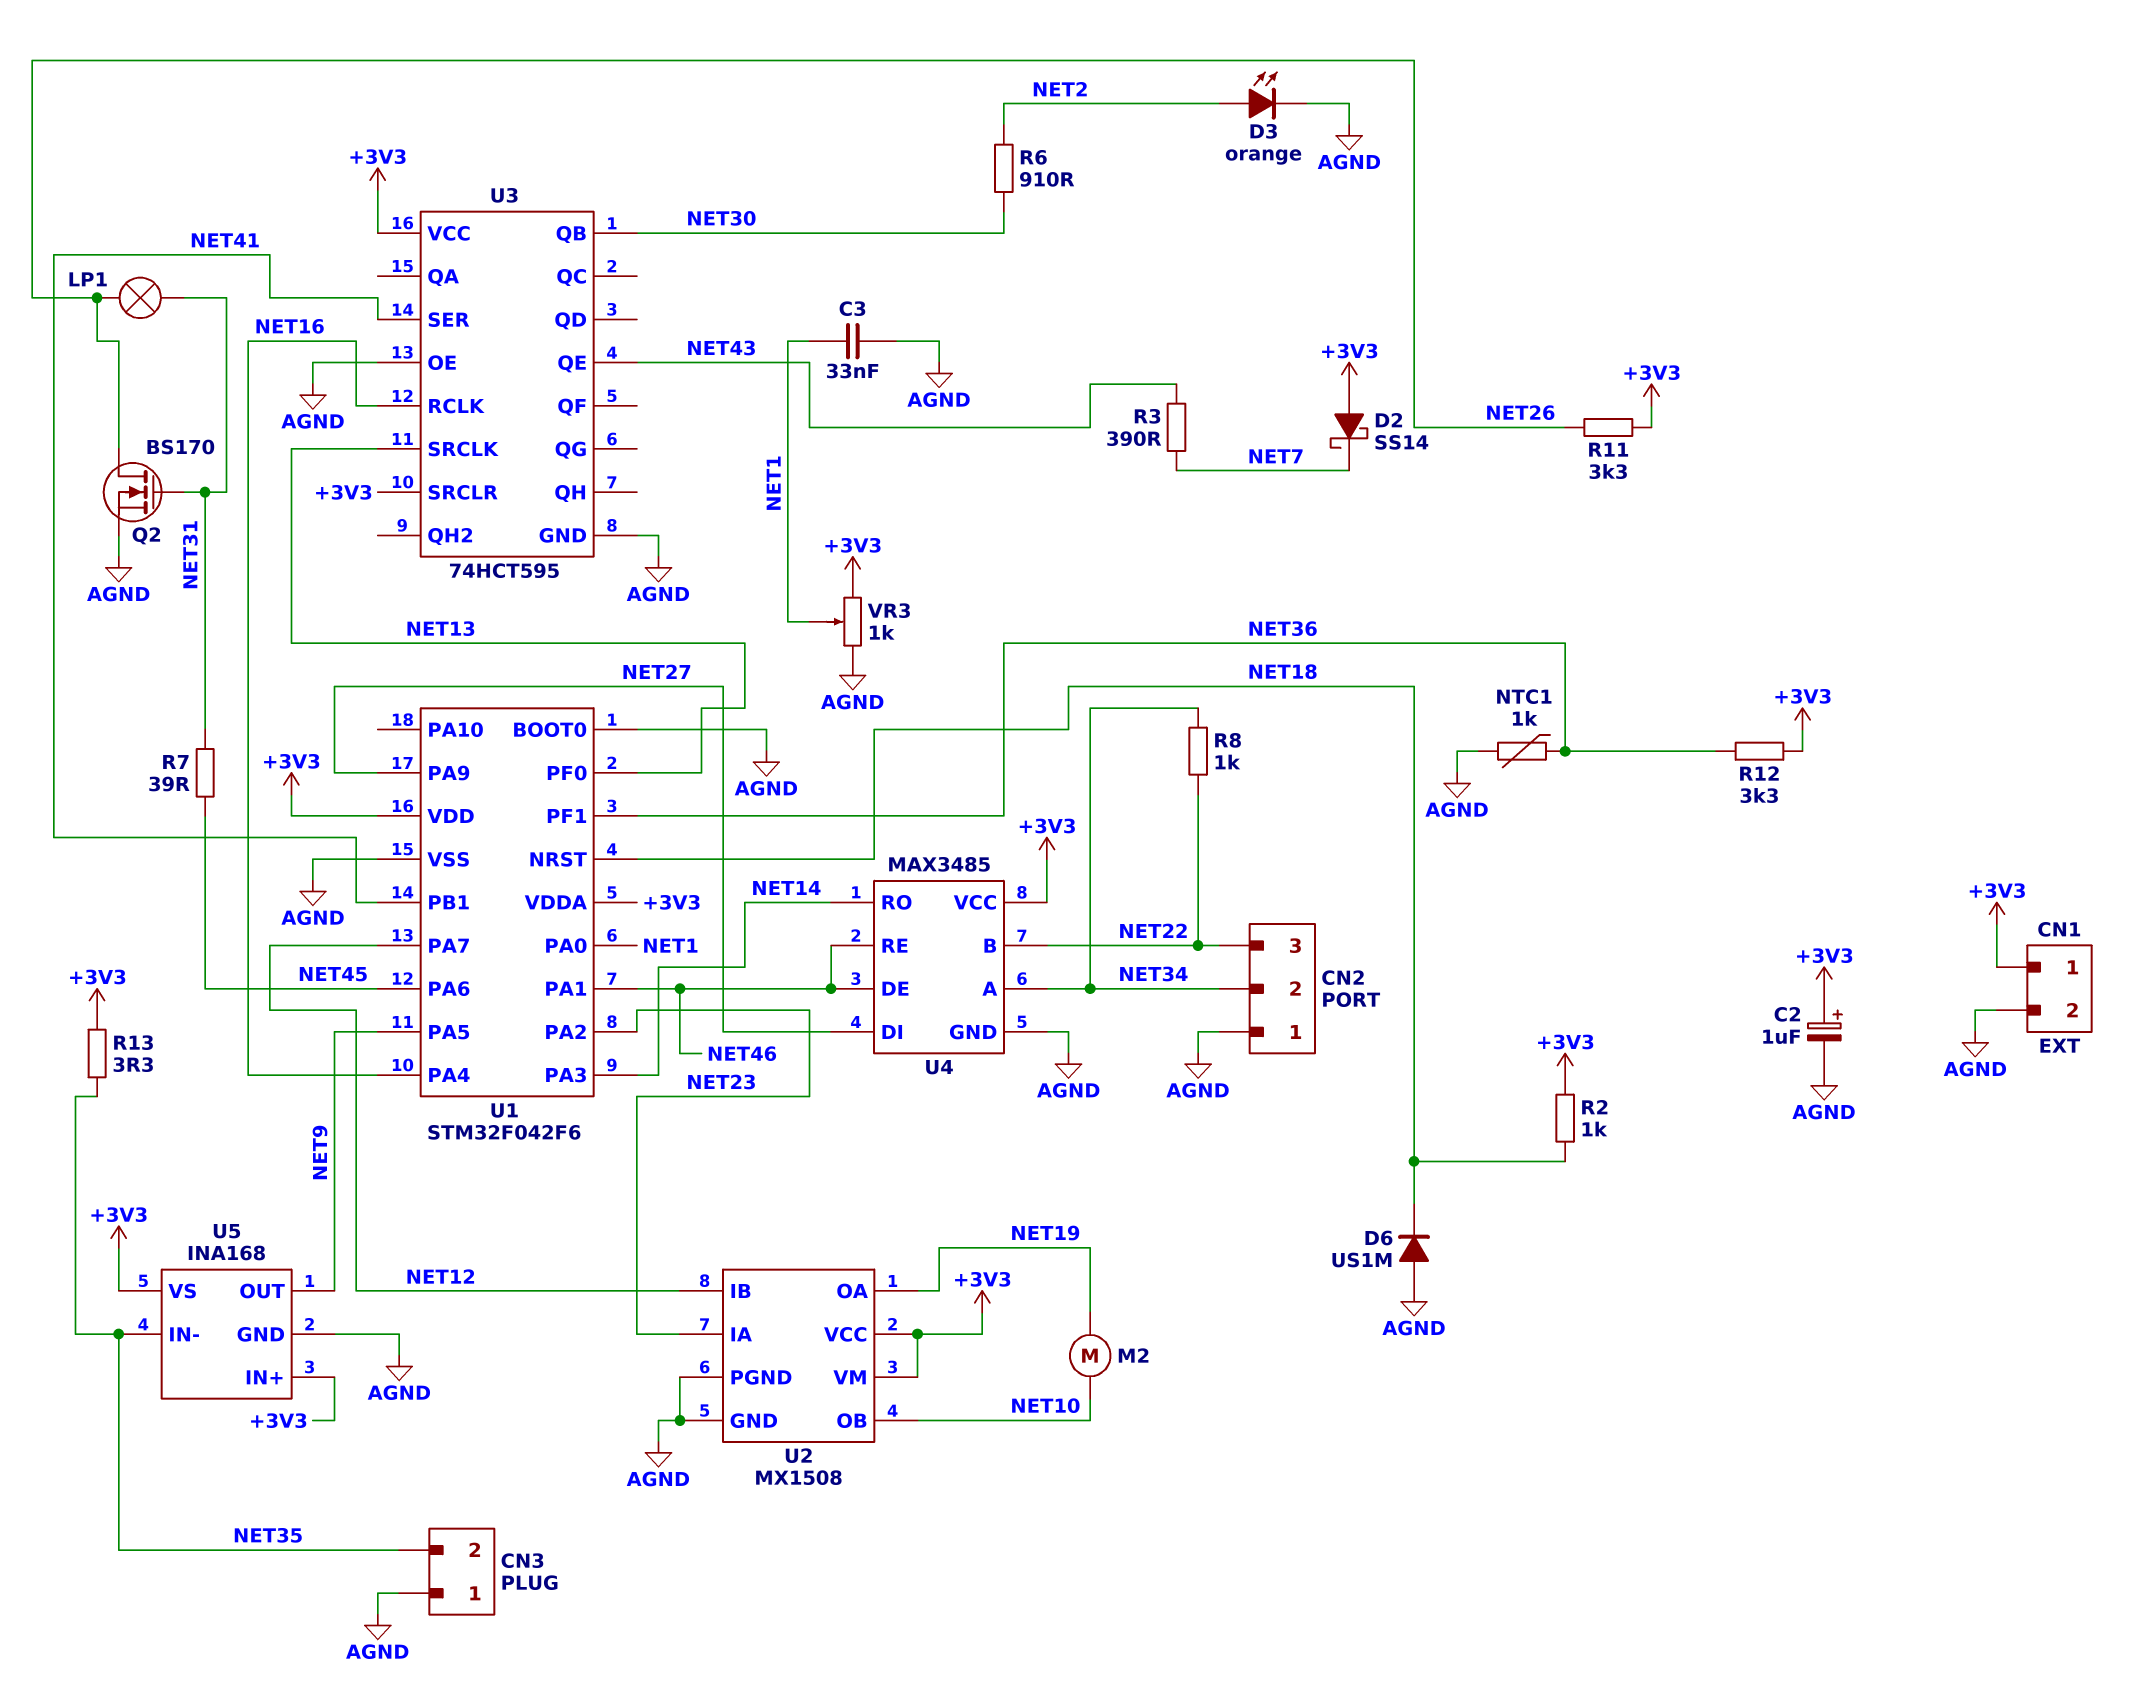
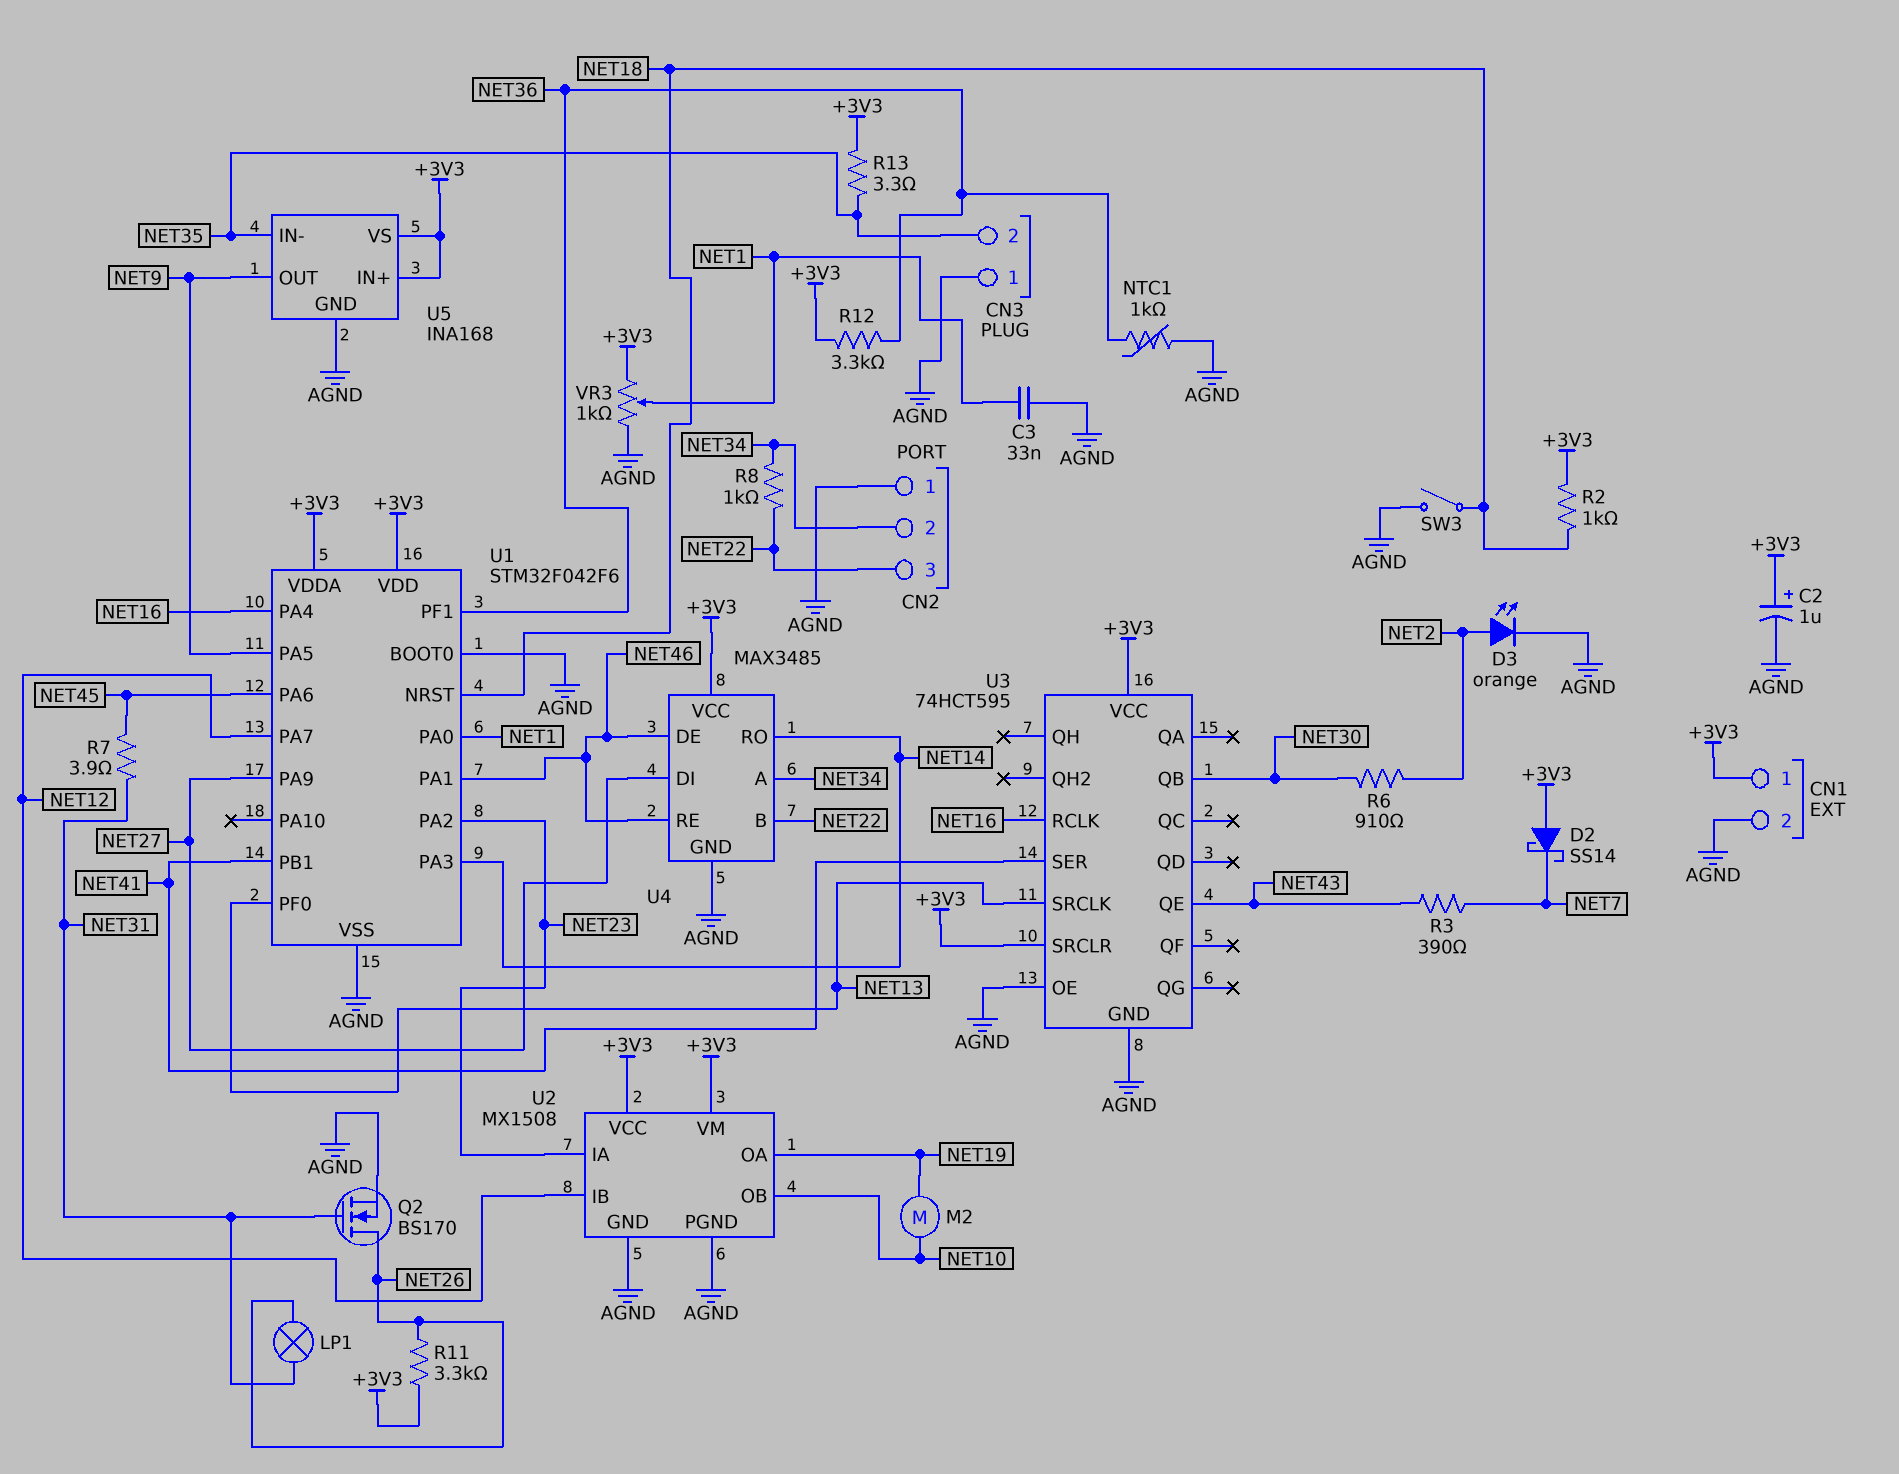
D6: diode US1M (A AGND, K NET18) -> none
R7: 39 (NET31, NET45) -> 3.9 (NET31, NET45)
SW3: none -> switch (AGND, NET18)

